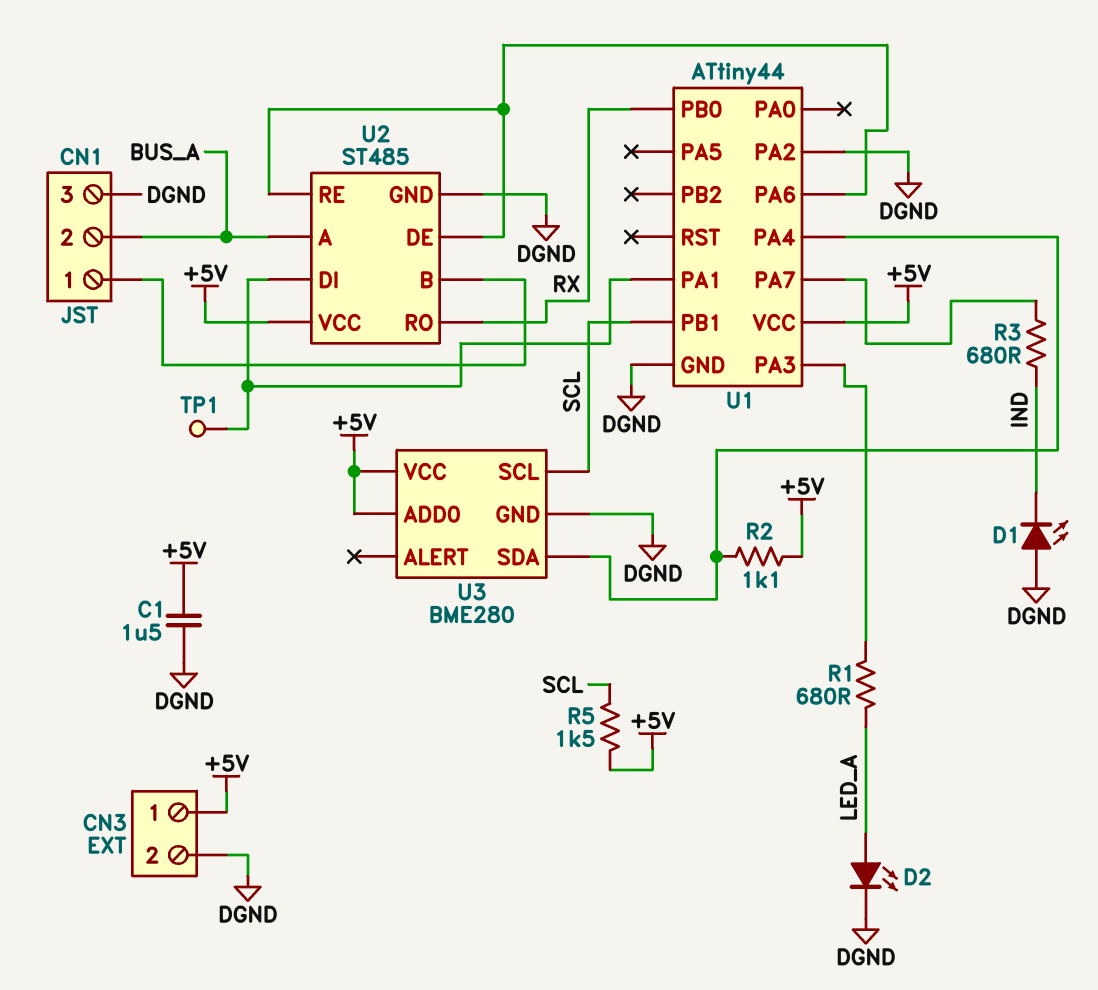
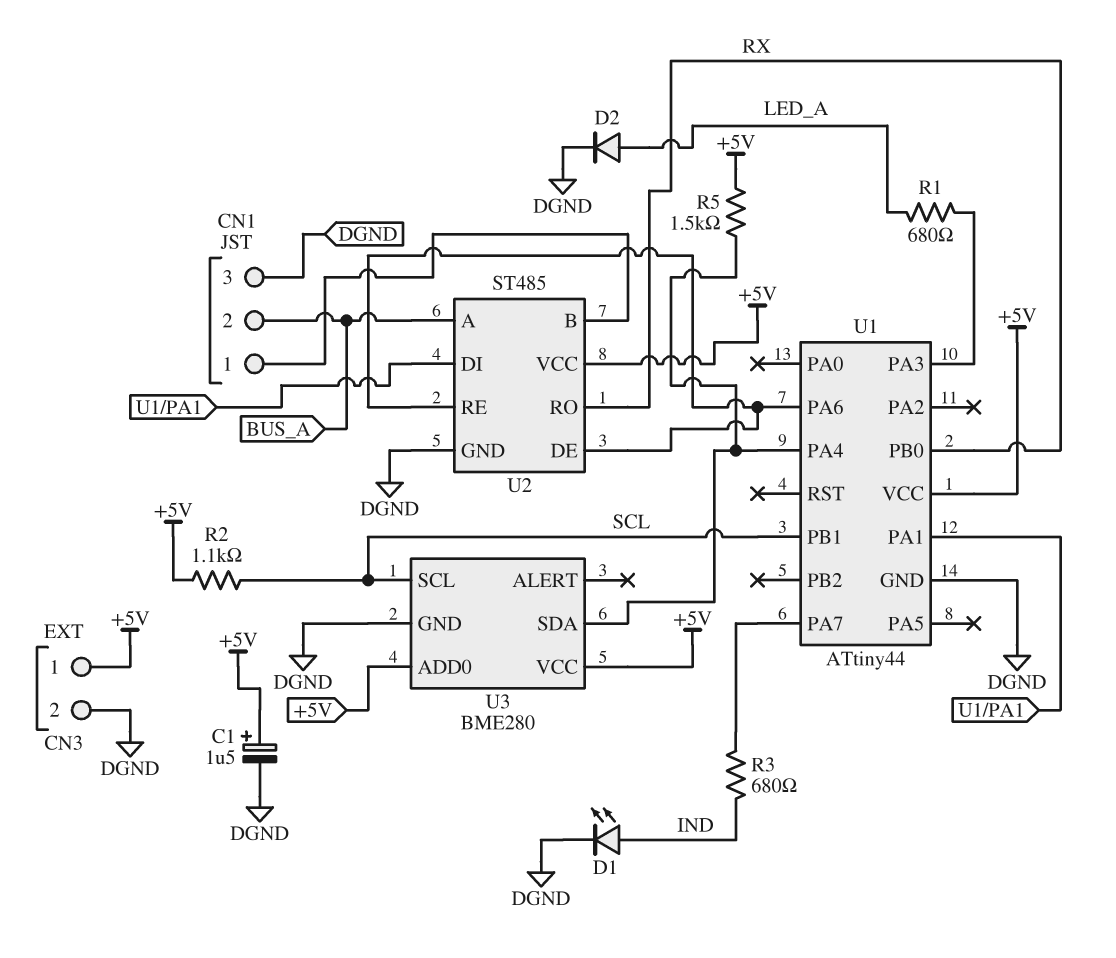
C1: 1.5uF (+5V, DGND) -> 1.5uF (plus +5V, minus DGND)
D1: LED (A DGND, K IND) -> LED (A IND, K DGND)
D2: LED (A LED_A, K DGND) -> diode (A LED_A, K DGND)
R2: 1.1k (+5V, U1/PA4) -> 1.1k (+5V, SCL)
R5: 1.5k (+5V, SCL) -> 1.5k (+5V, U1/PA4)
TP1: test point (U1/PA1) -> none
U1 pin PA2: DGND -> none

